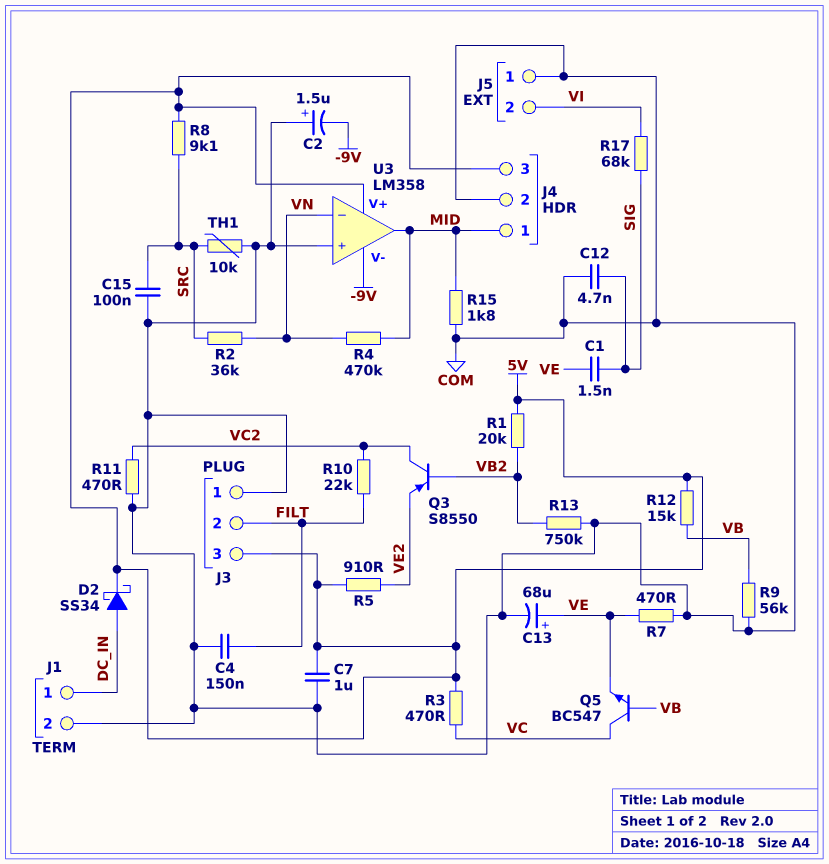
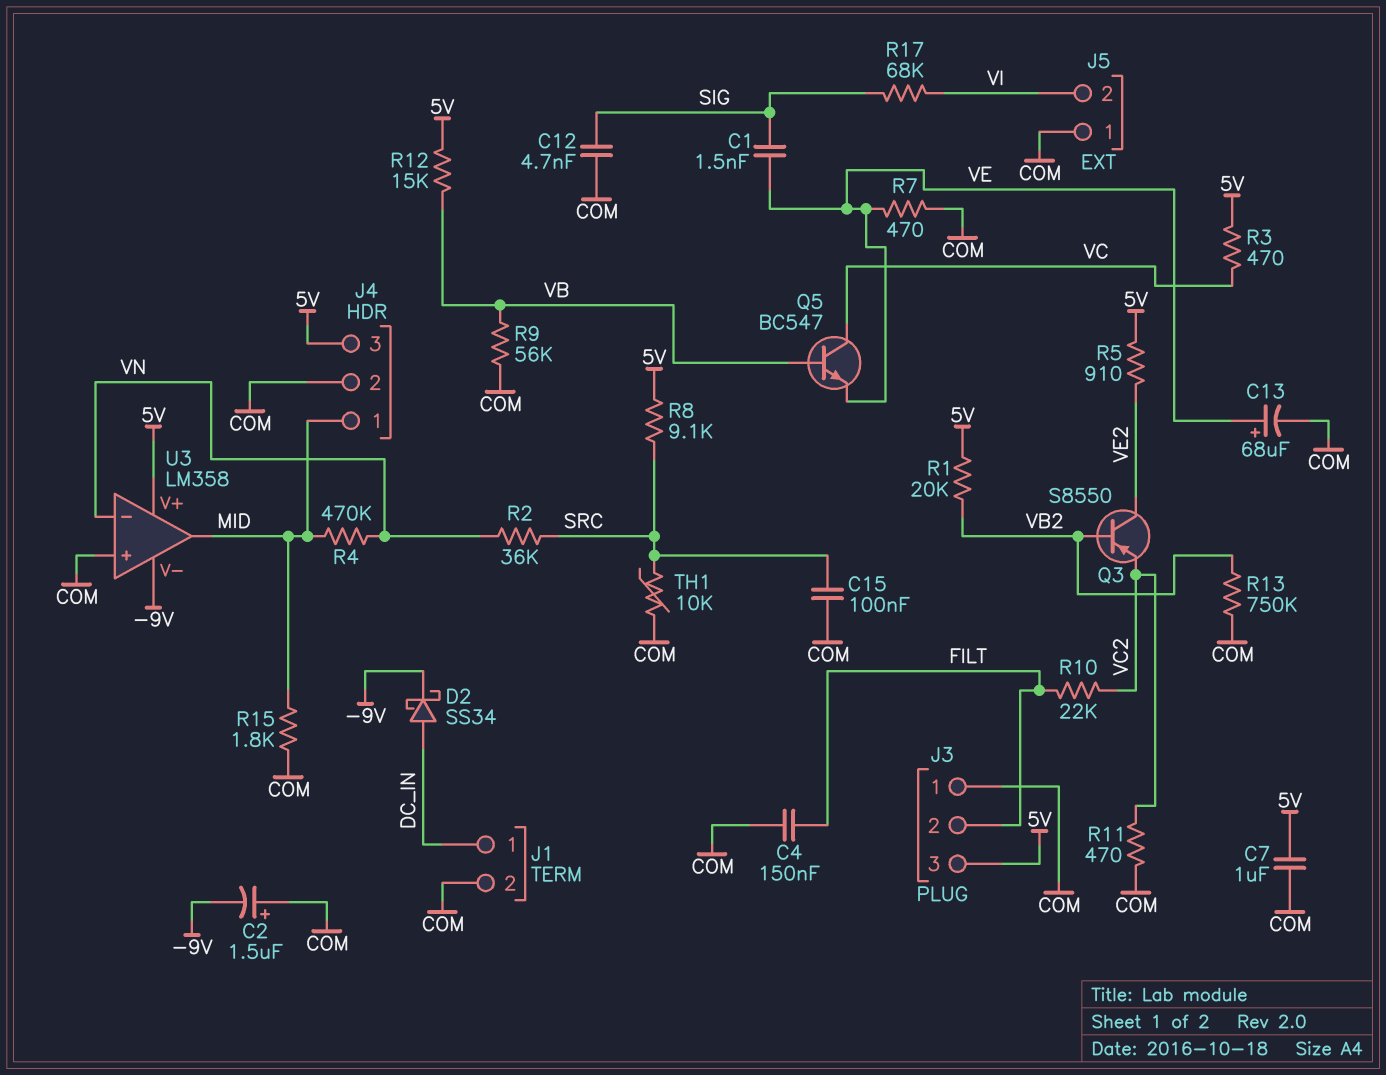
D2: schottky SS34 (A DC_IN, K 5V) -> schottky SS34 (A DC_IN, K -9V)
Q3: PNP S8550 (B VB2, C VC2, E VE2) -> PNP S8550 (B VB2, C VE2, E VC2)

